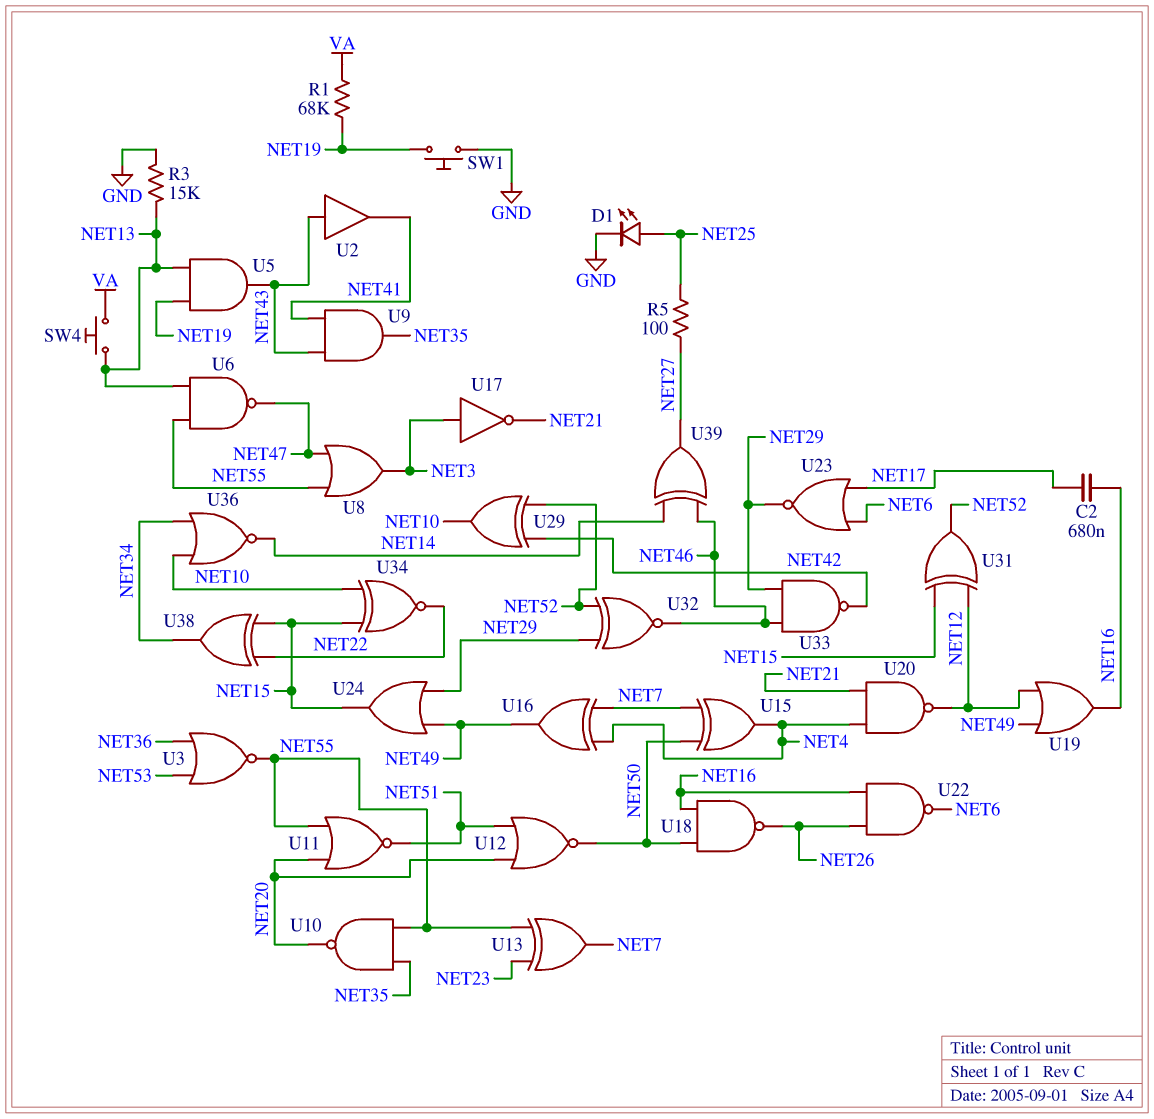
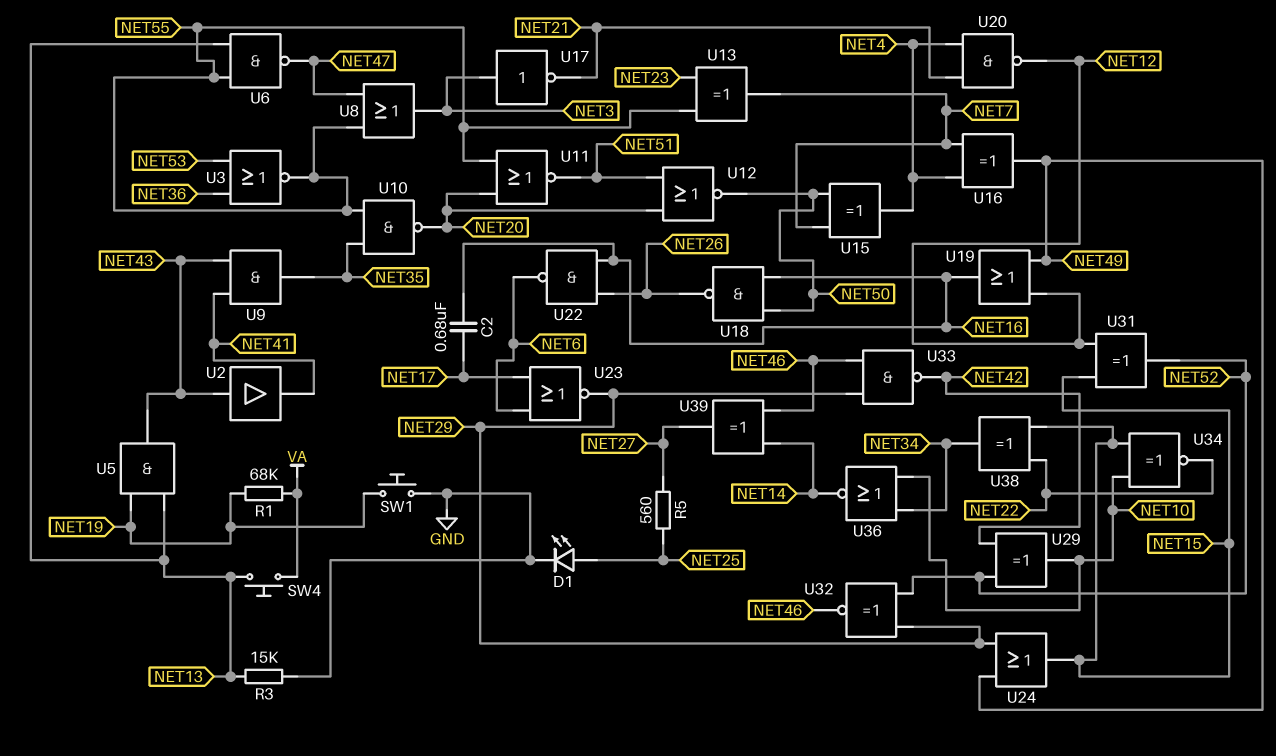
R5: 100 (NET25, NET27) -> 560 (NET25, NET27)

